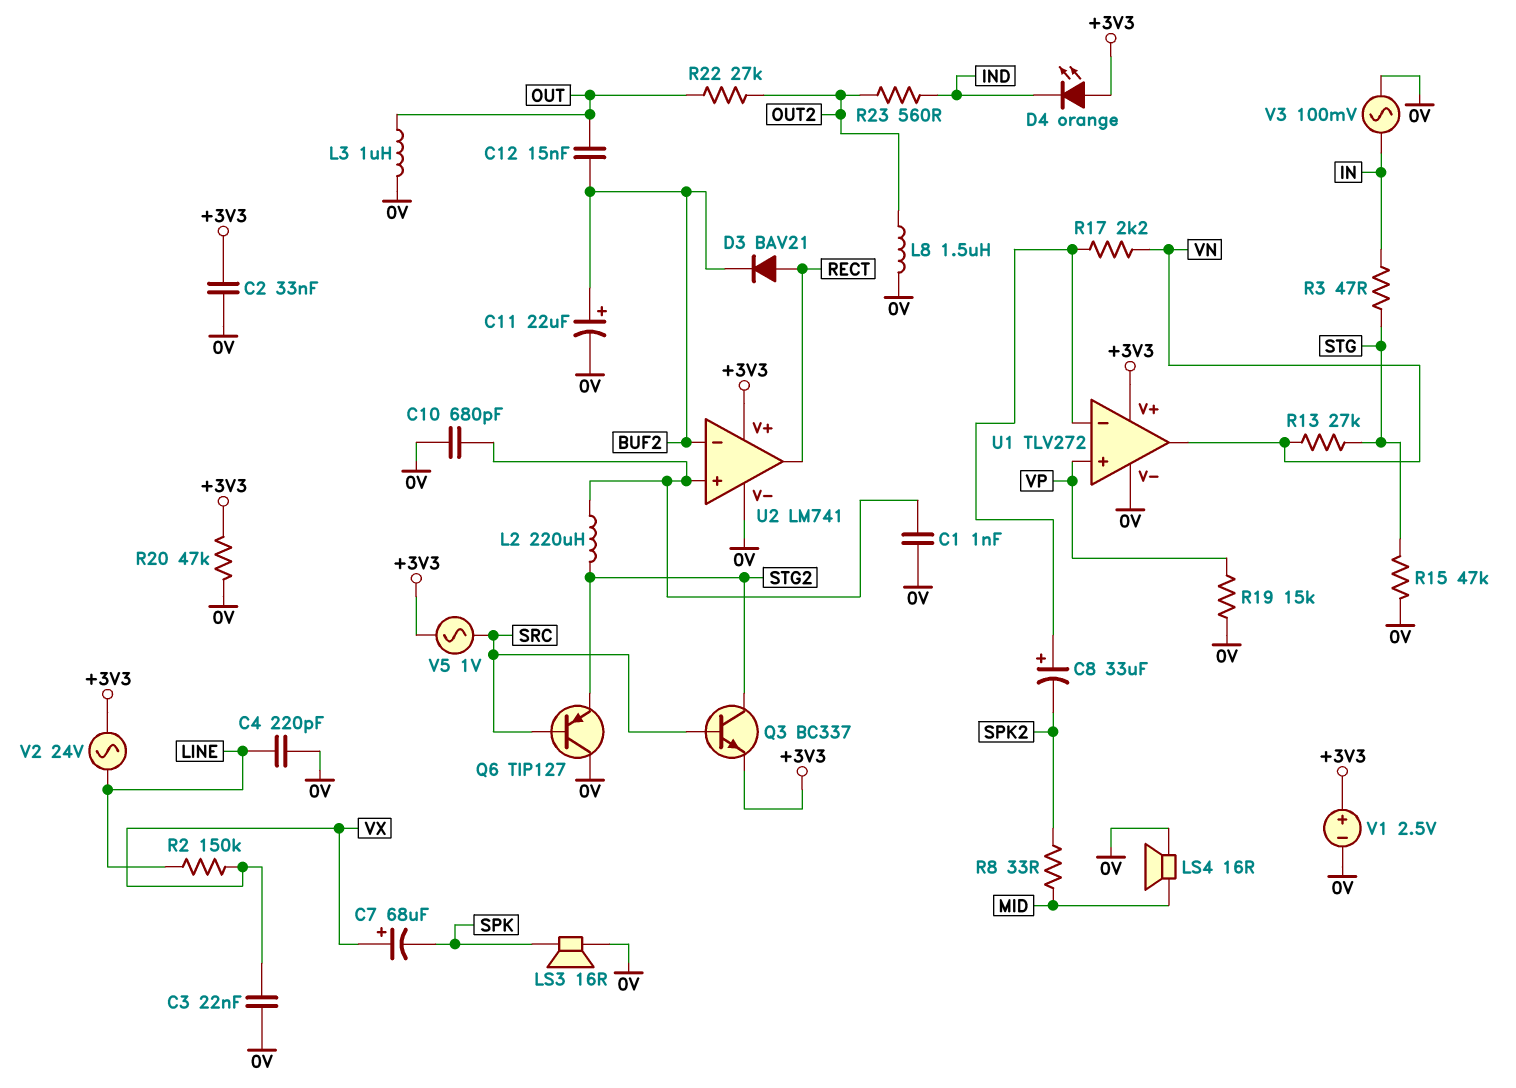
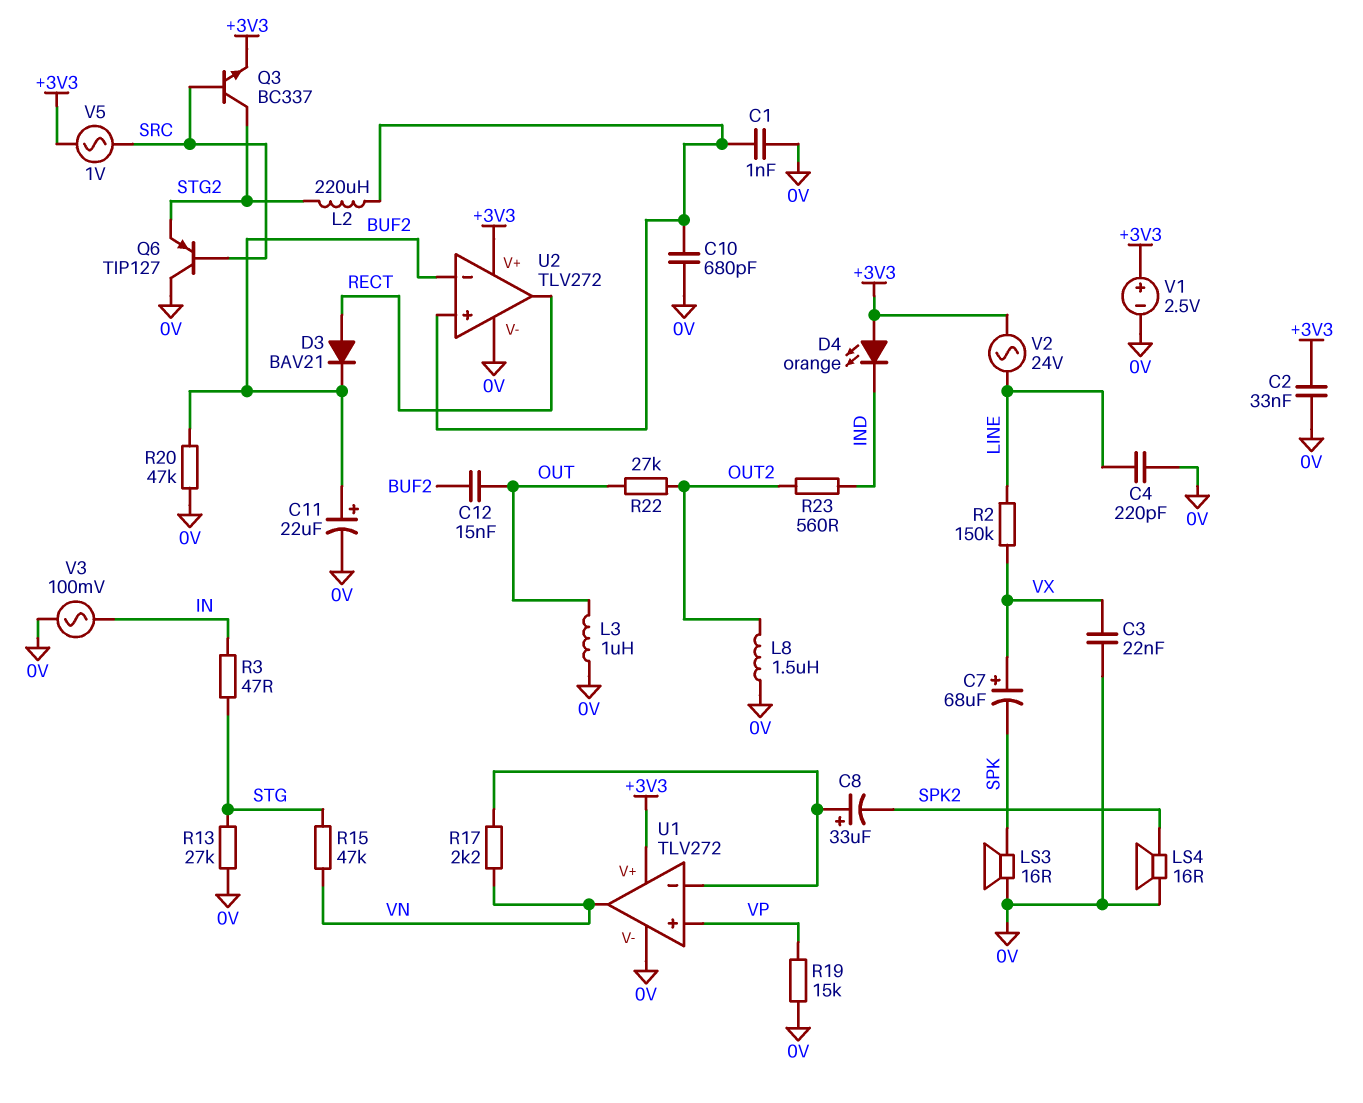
LS4: speaker 16R (0V, MID) -> speaker 16R (0V, SPK2)
R8: 33 (MID, SPK2) -> none
R13: 27k (STG, VN) -> 27k (0V, STG)
R15: 47k (0V, STG) -> 47k (STG, VN)
R20: 47k (+3V3, 0V) -> 47k (0V, BUF2)
U2: LM741 -> TLV272

